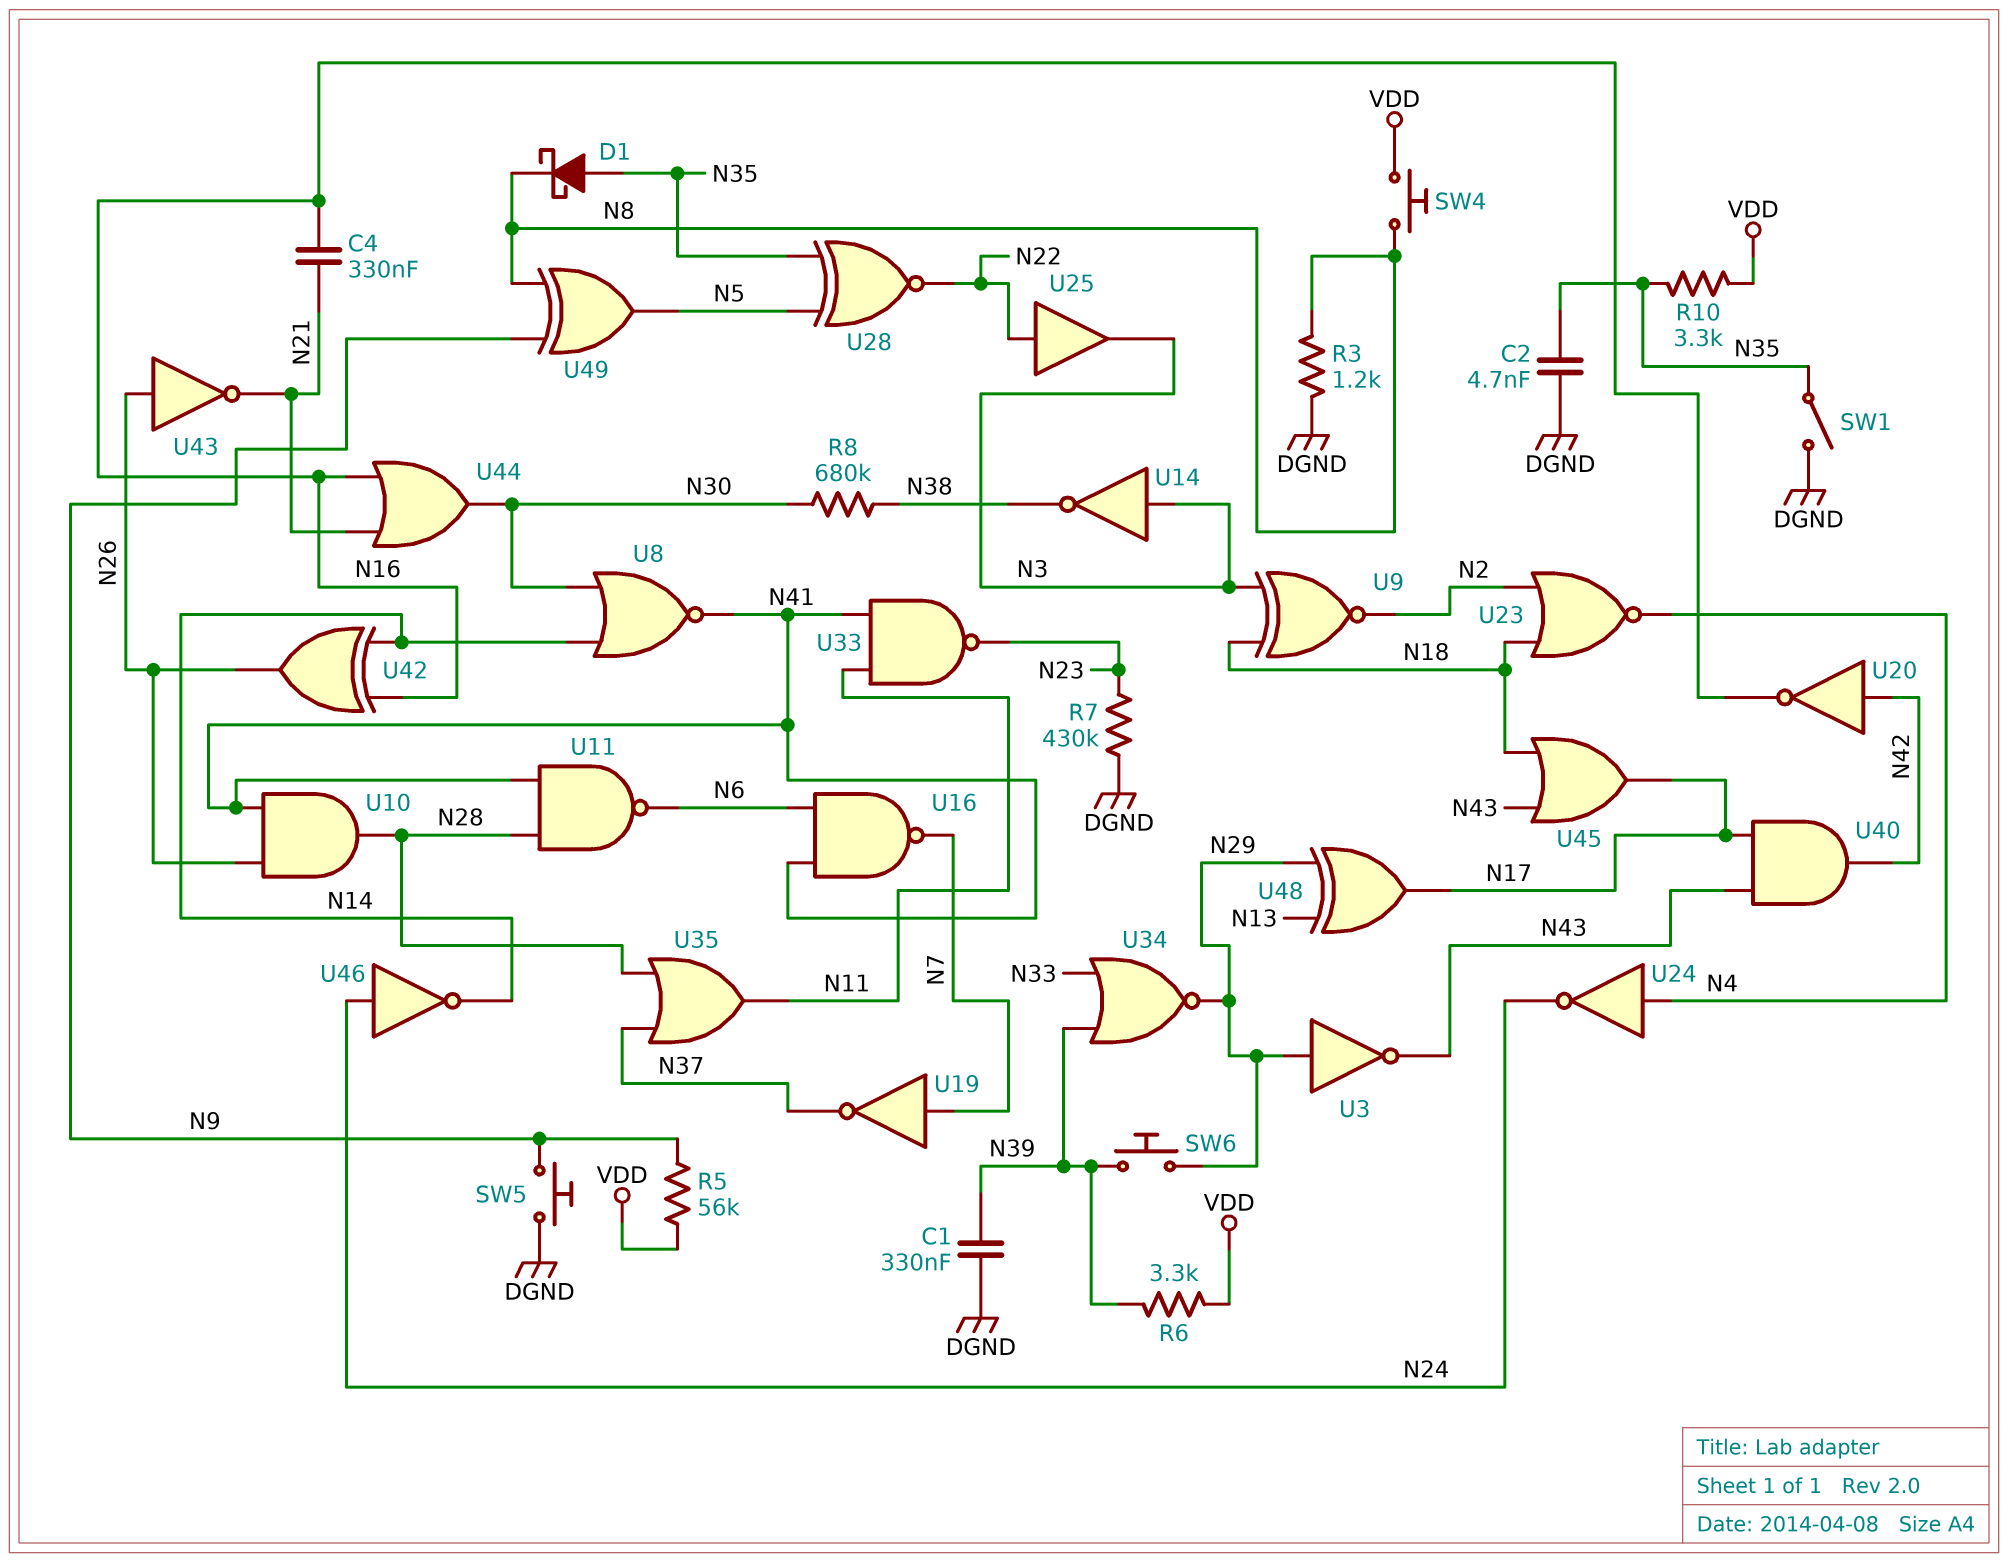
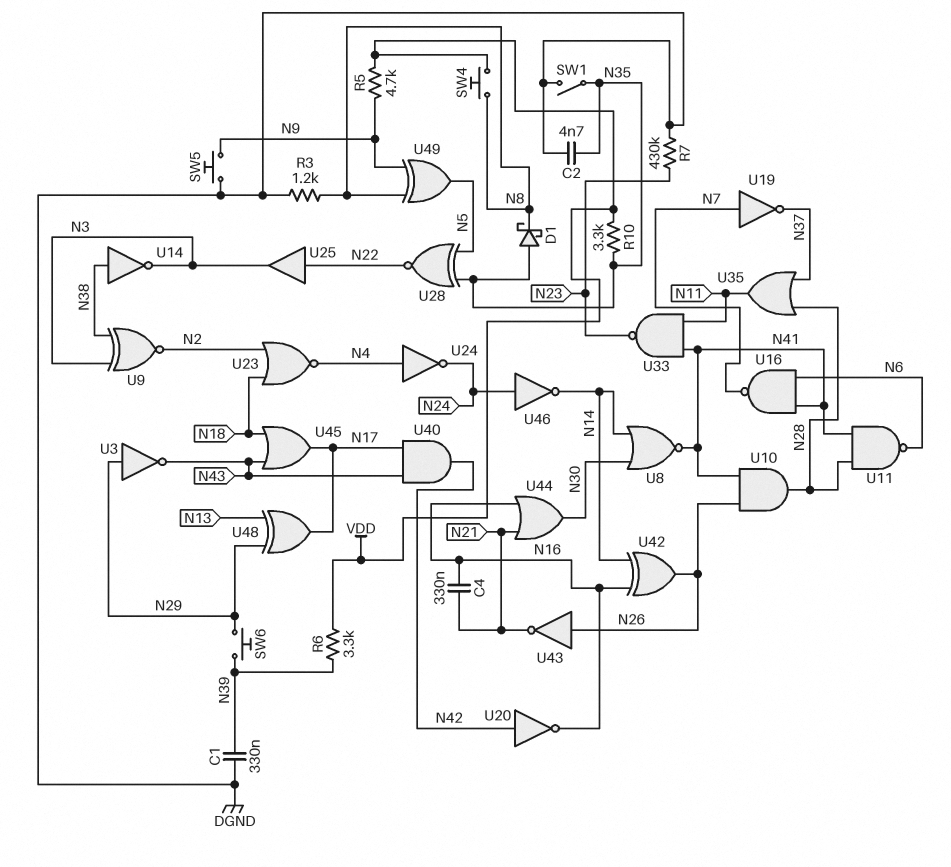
R5: 56k (N9, VDD) -> 4.7k (N9, VDD)
R8: 680k (N30, N38) -> none
U9: XNOR (in N3, in N18, out N2) -> XNOR (in N3, in N38, out N2)
U14: NOT (in N3, out N38) -> NOT (in N38, out N3)
U34: NOR (in N33, in N39, out N29) -> none

